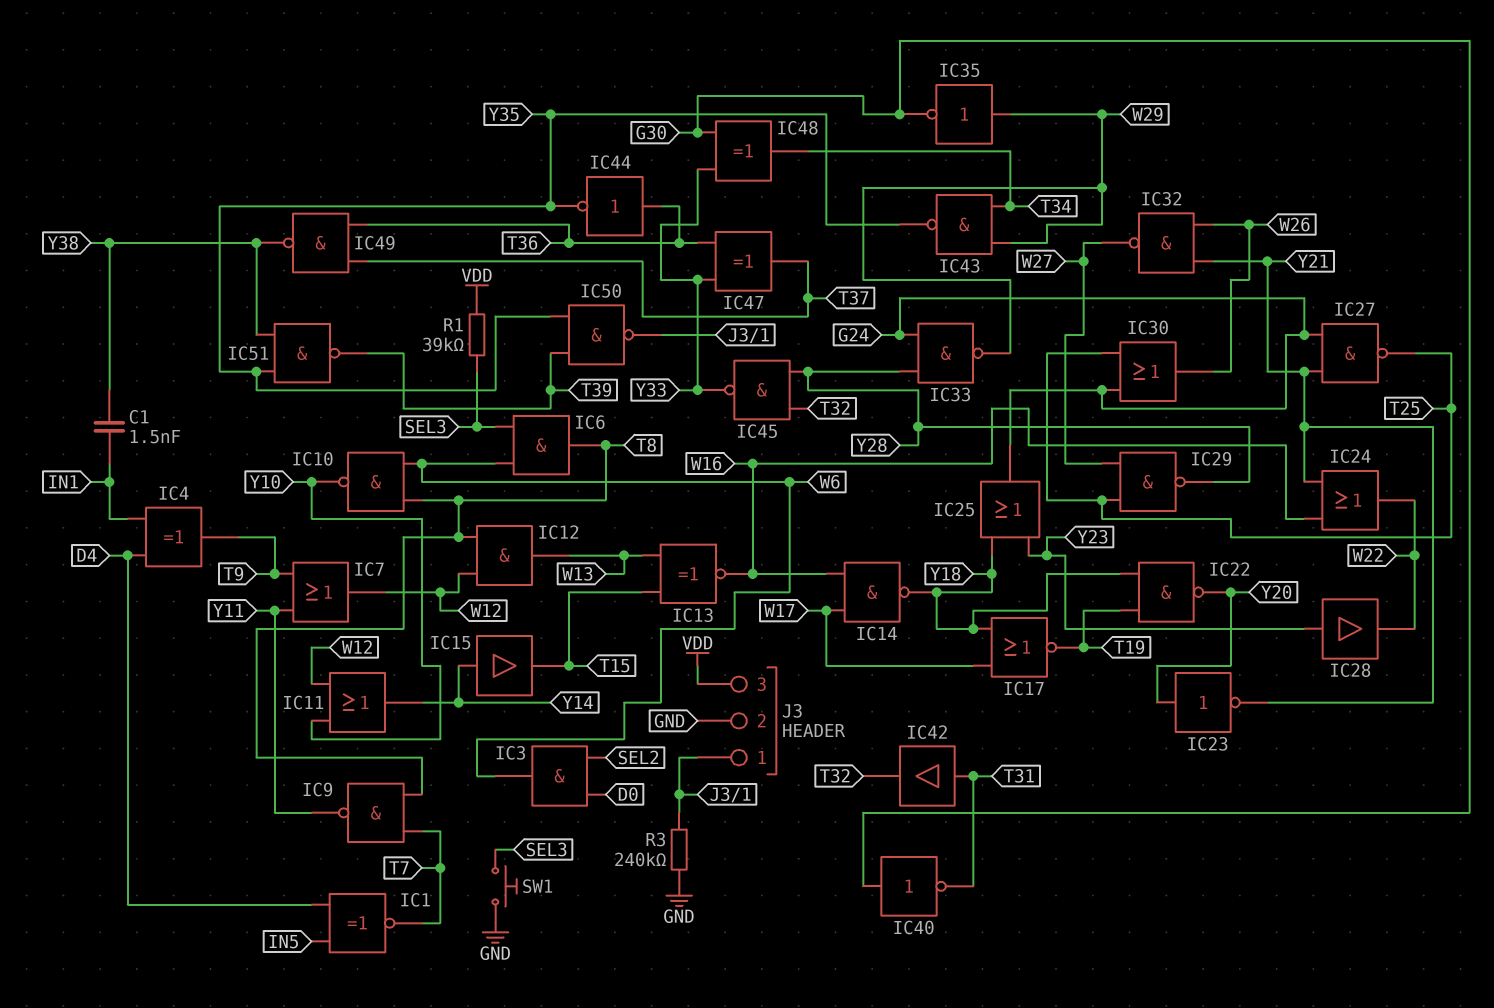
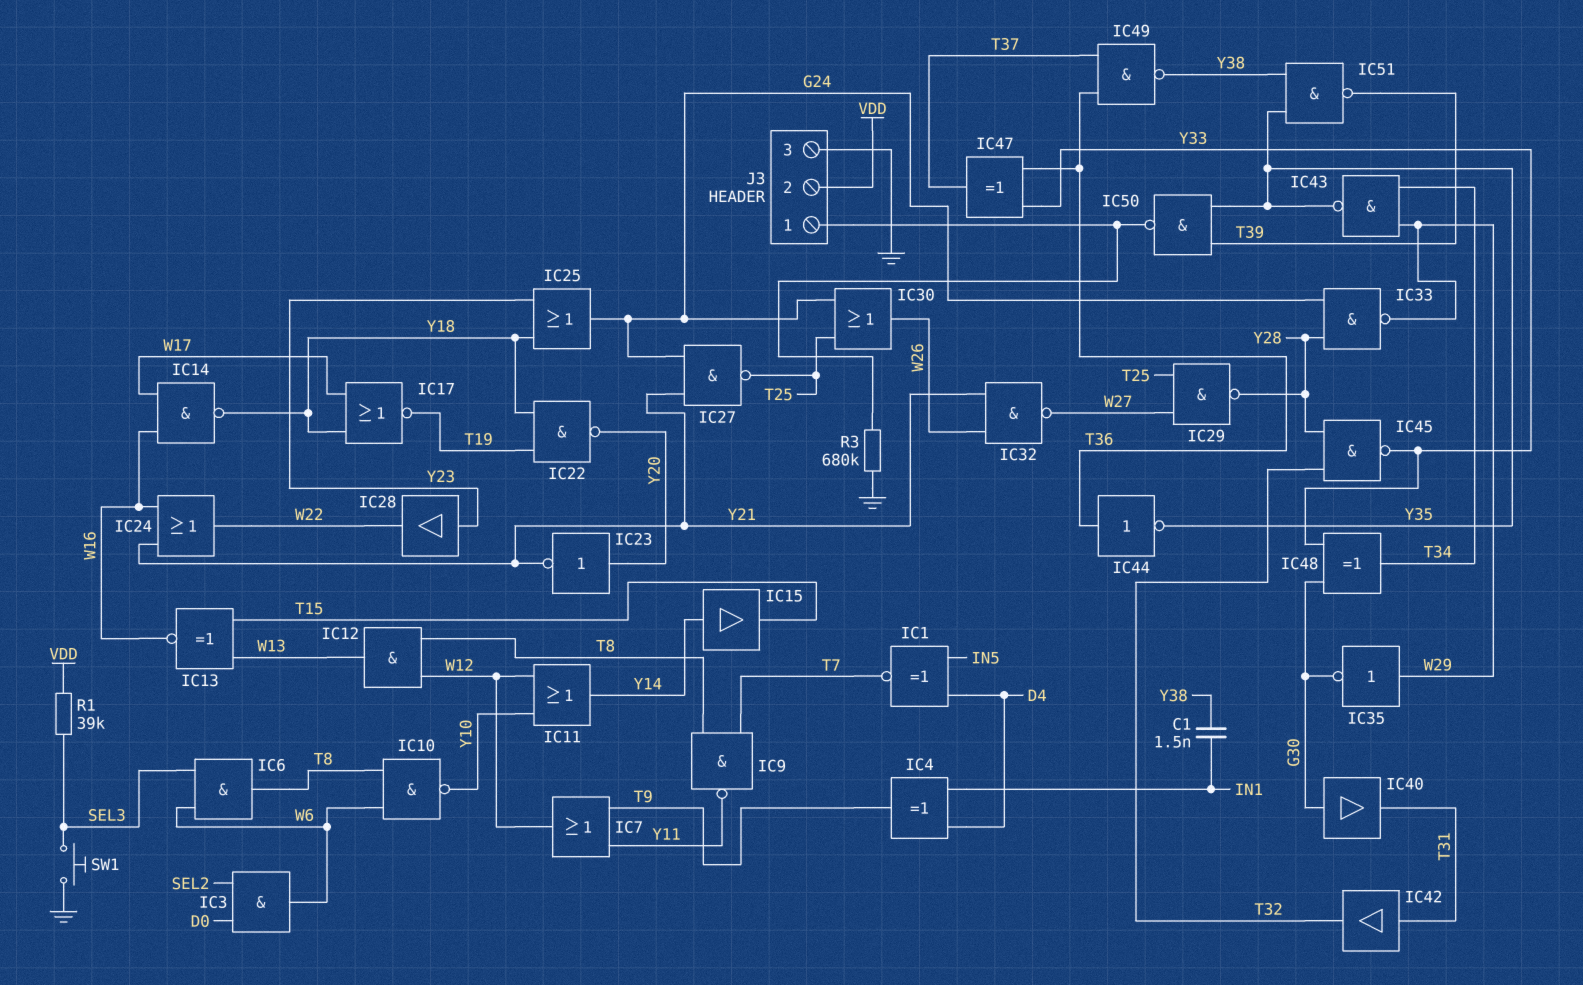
IC40: NOT (in G30, out T31) -> buffer (in G30, out T31)
J3 pin 2: GND -> VDD
J3 pin 3: VDD -> GND
R3: 240k (GND, J3/1) -> 680k (GND, J3/1)

